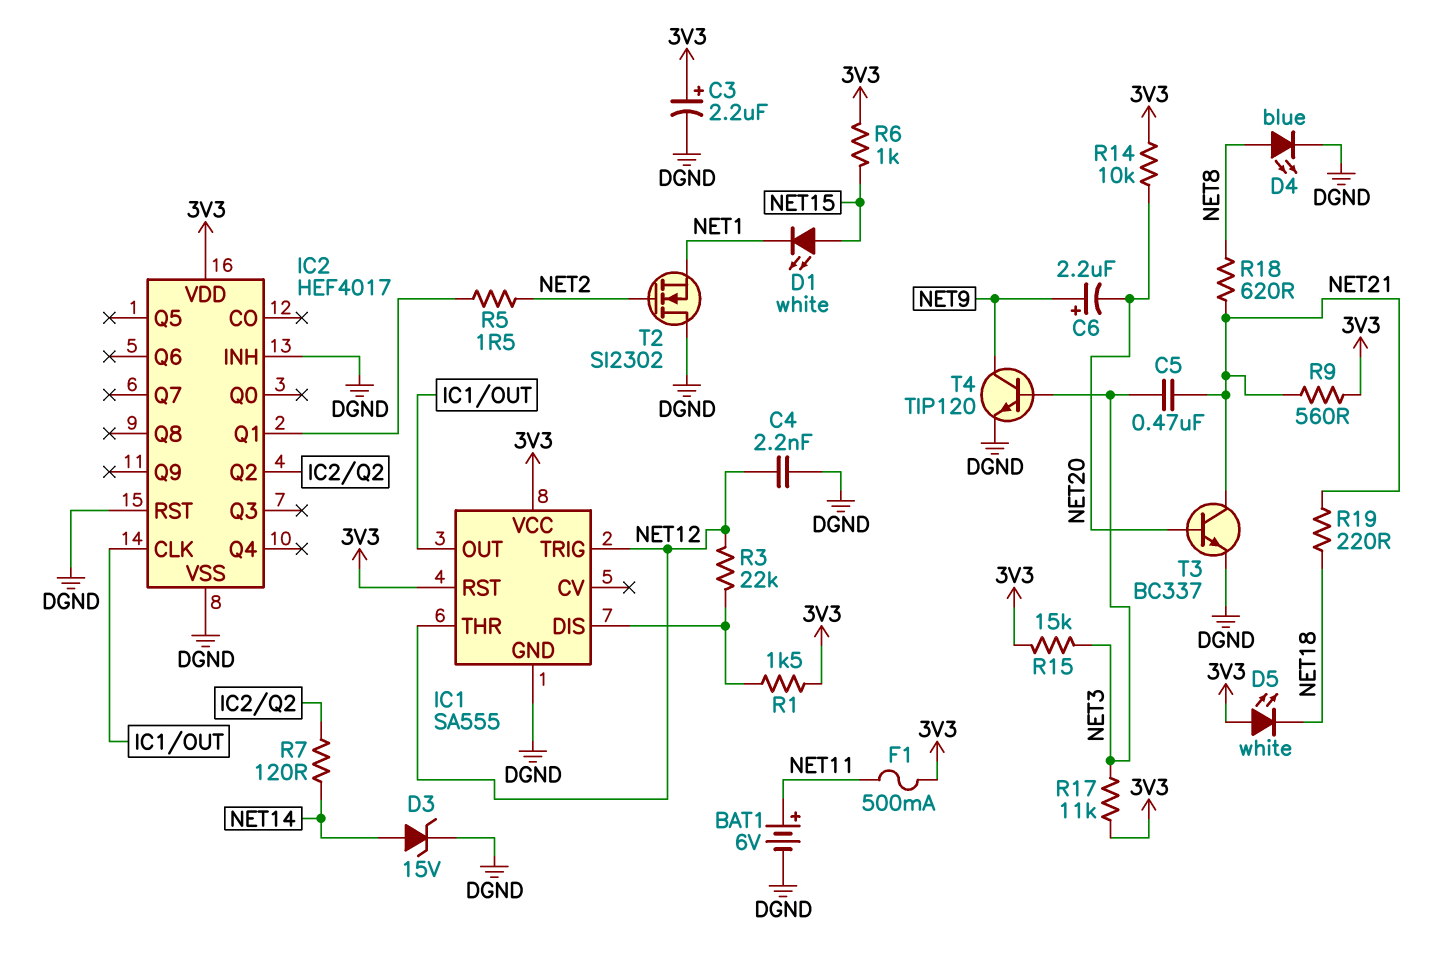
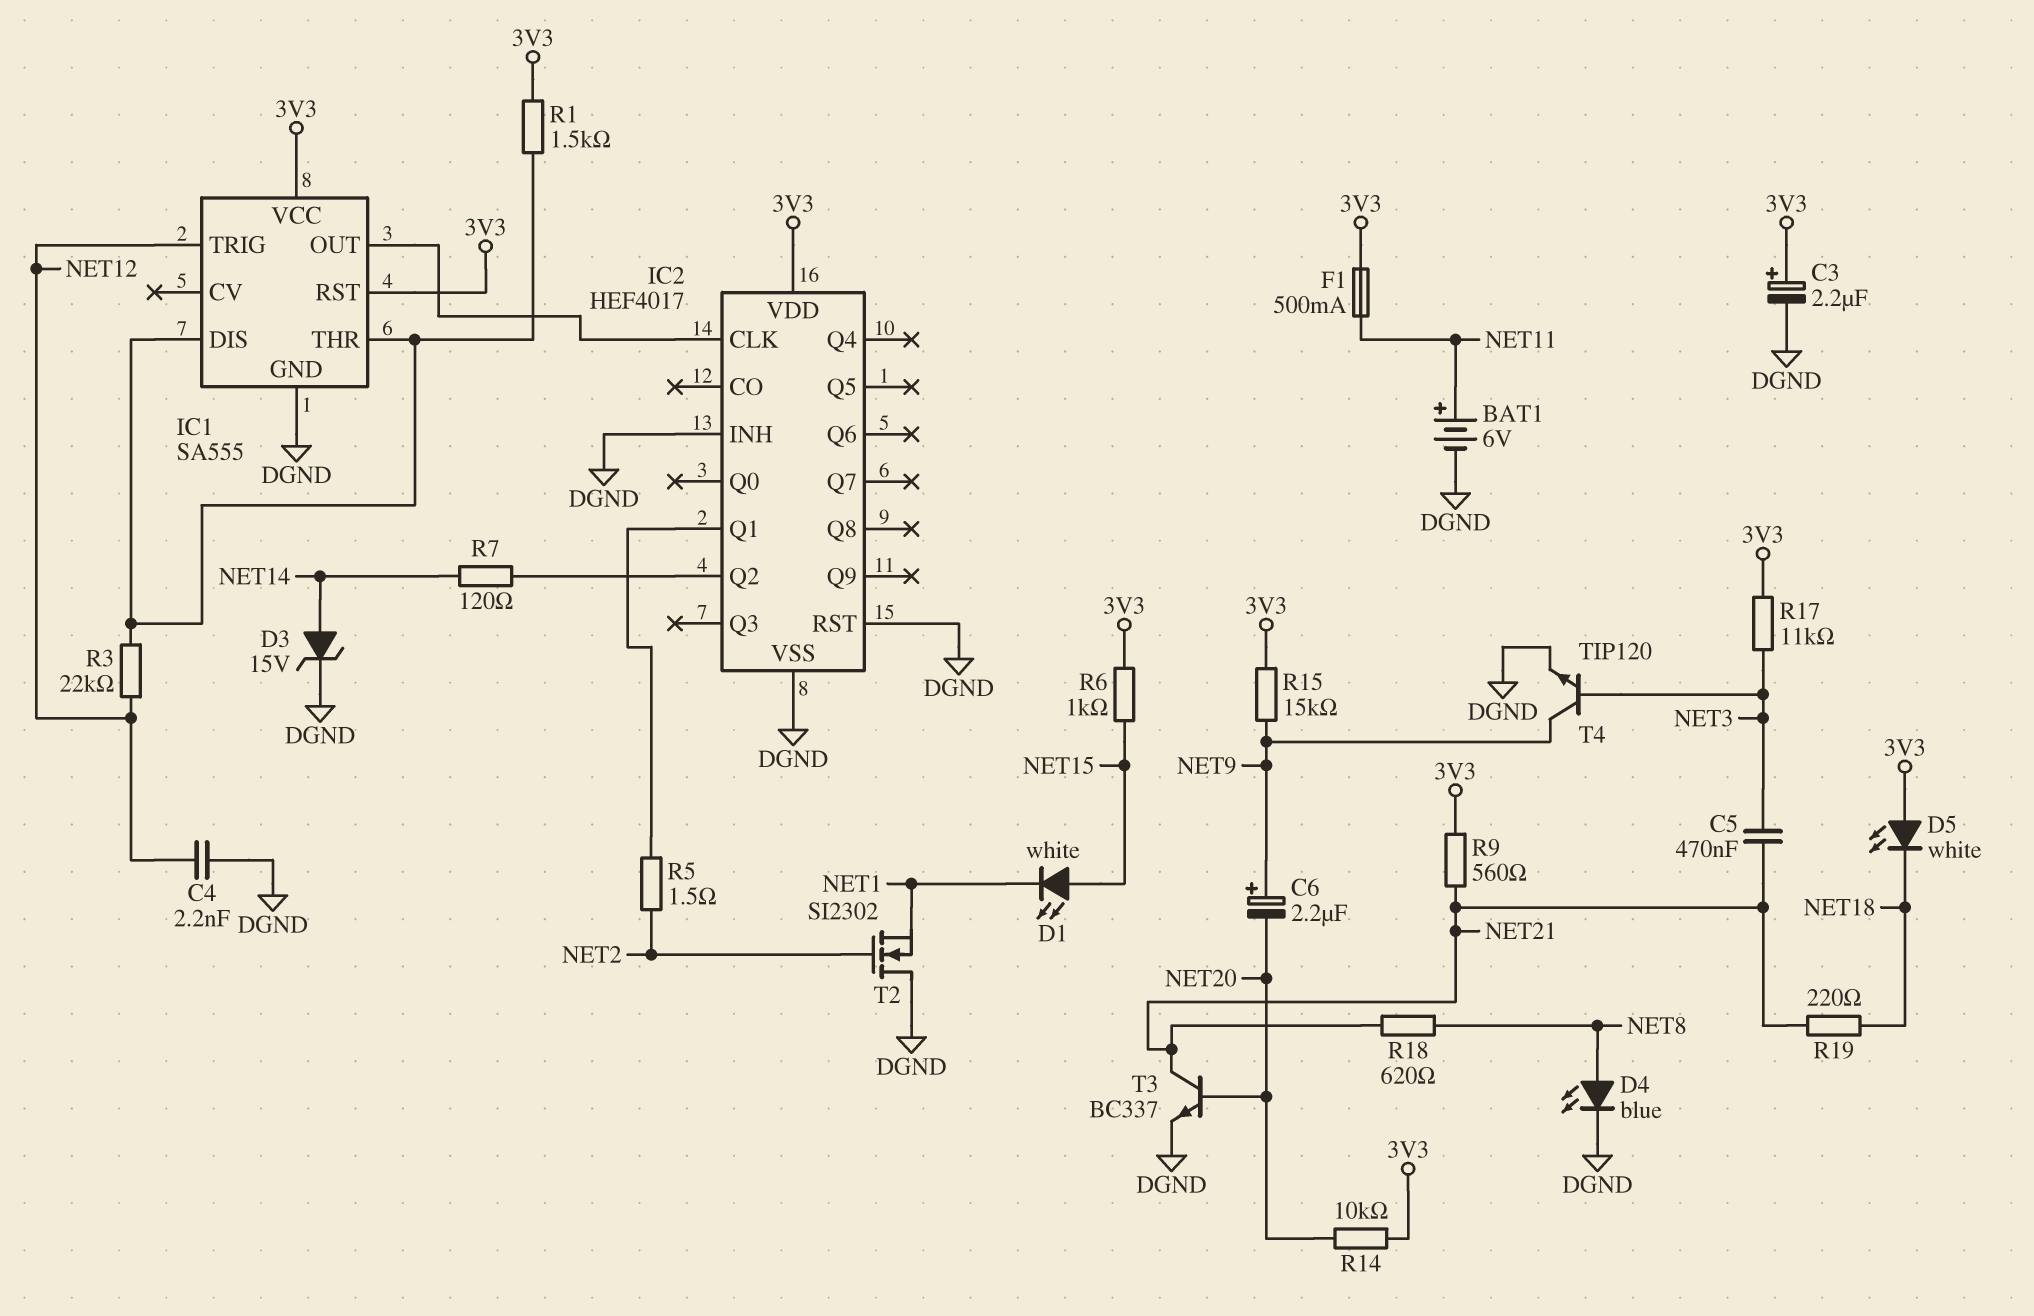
IC1 pin THR: NET12 -> IC1/DIS
R15: 15k (3V3, NET3) -> 15k (3V3, NET9)

